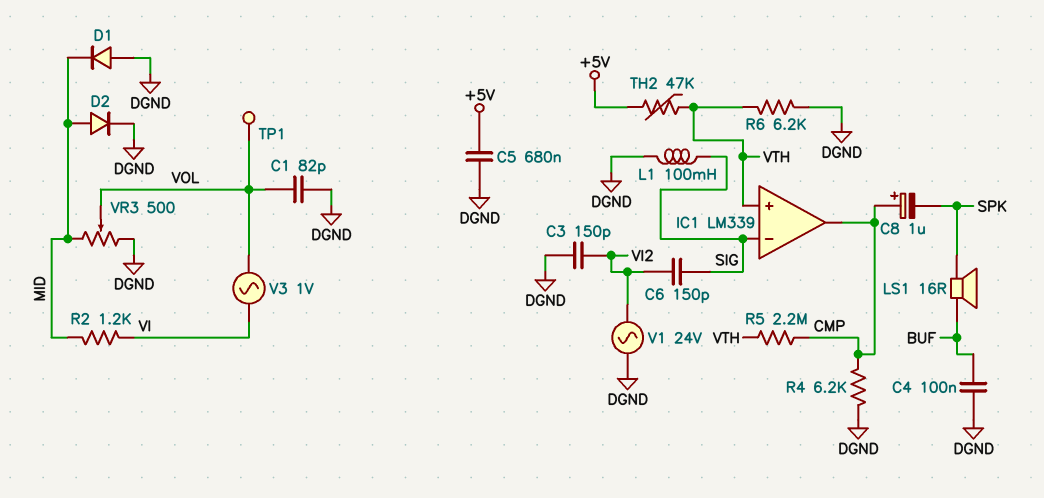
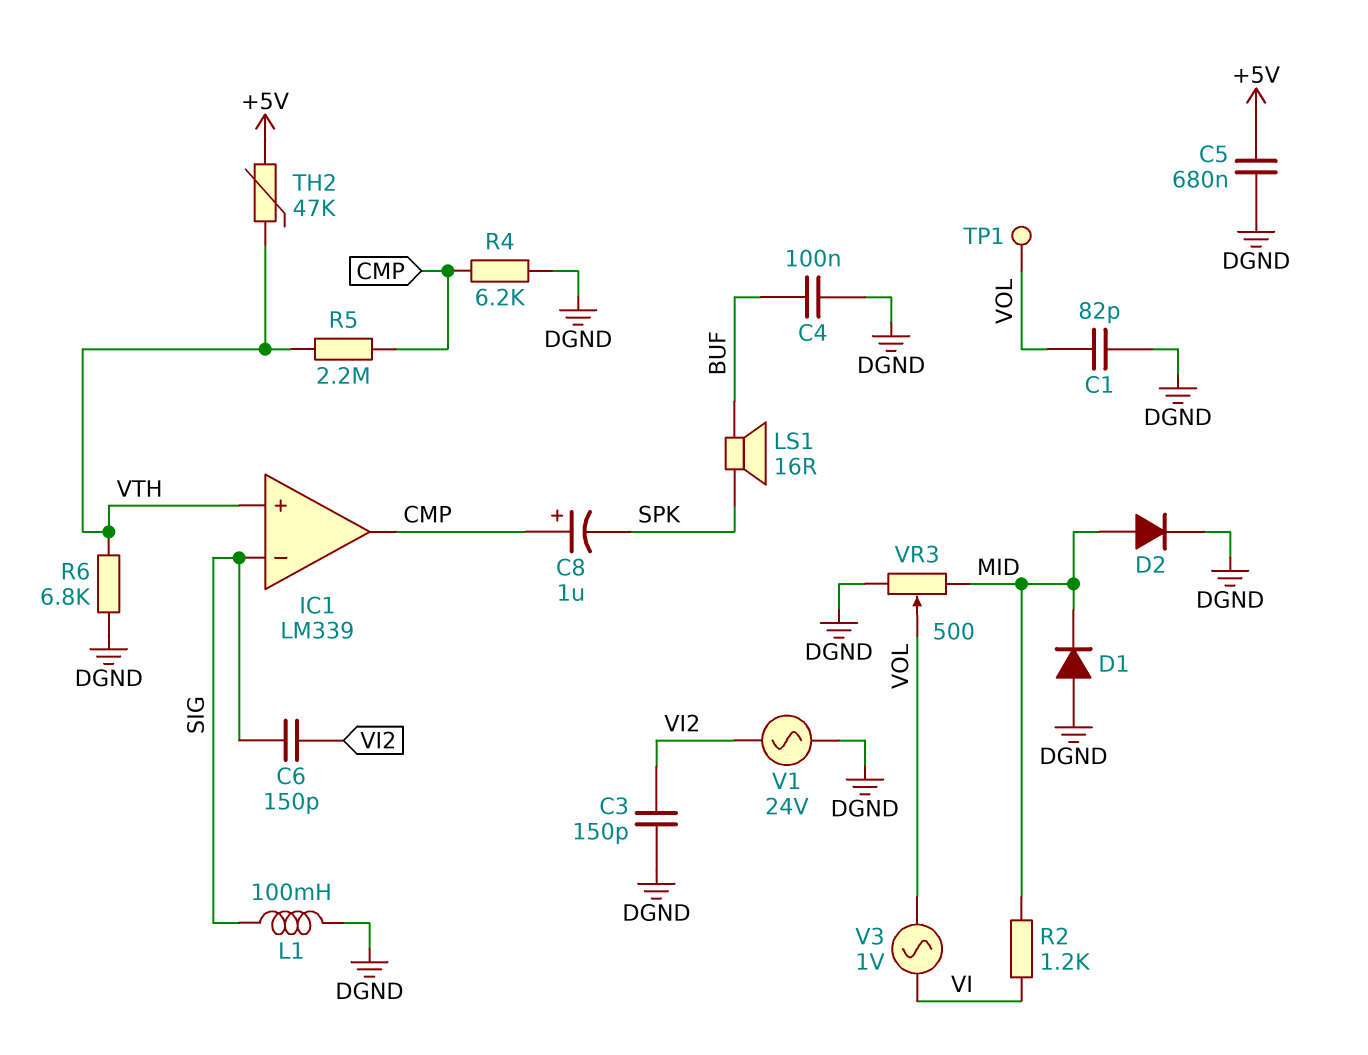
R6: 6.2k (DGND, VTH) -> 6.8k (DGND, VTH)

